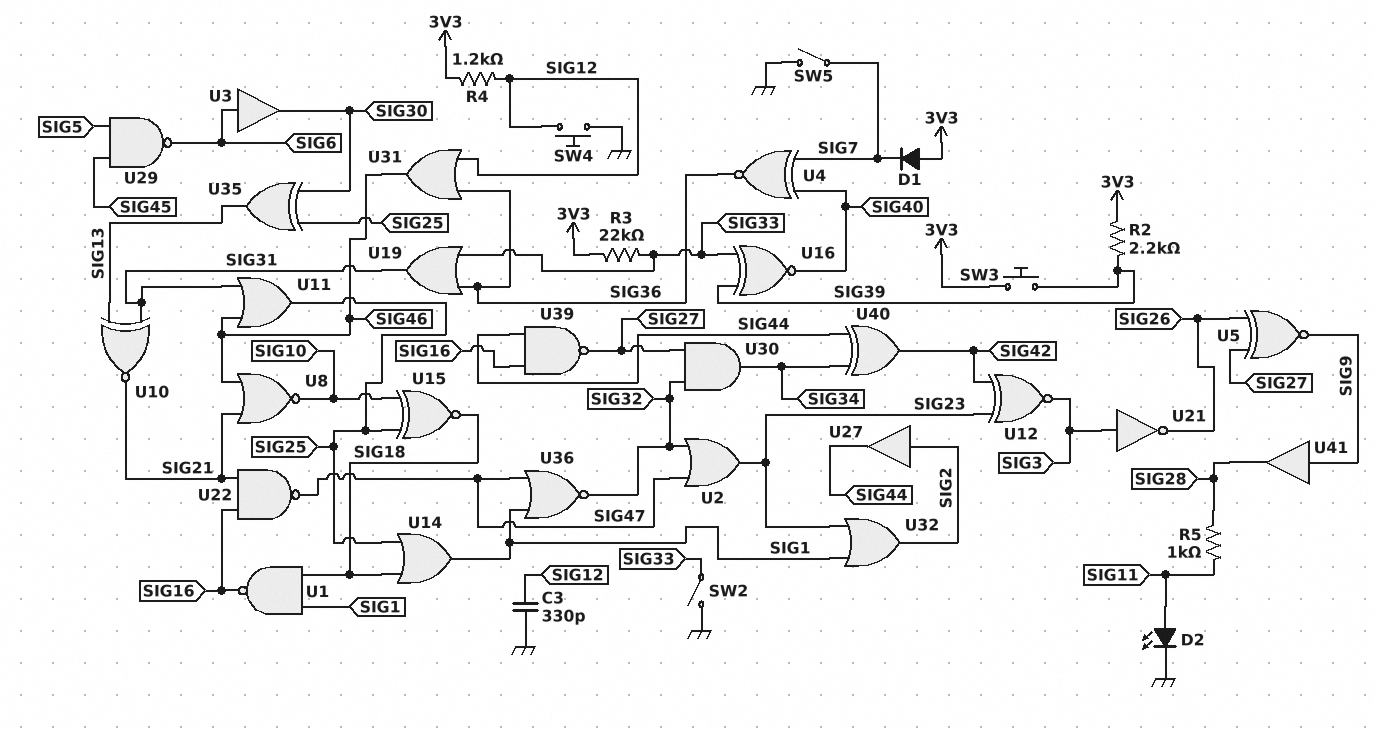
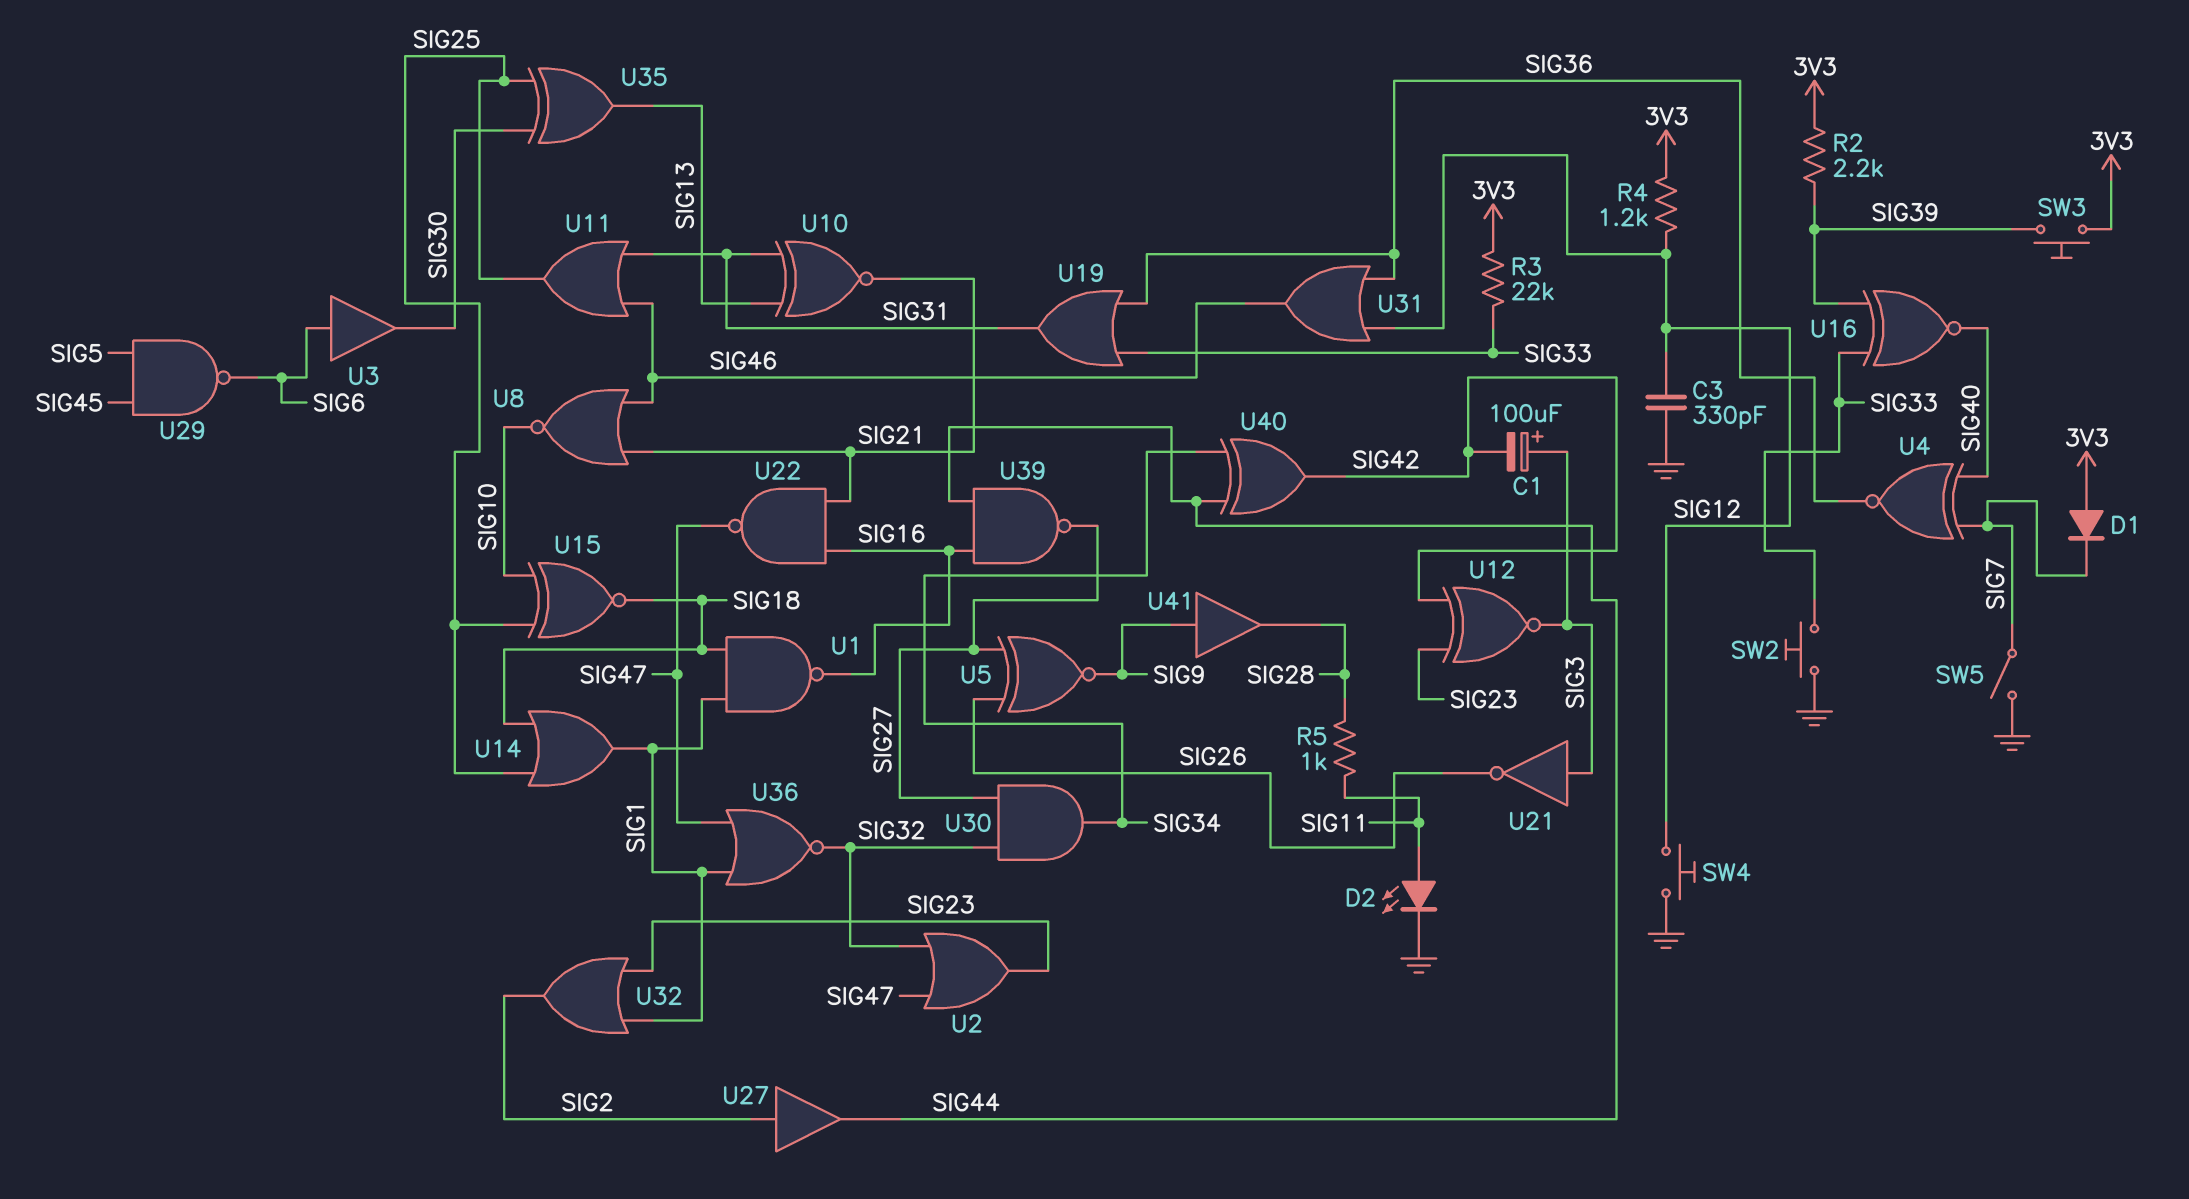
C1: none -> 100uF (plus SIG3, minus SIG42)
SW2: switch (GND, SIG33) -> button (GND, SIG33)

